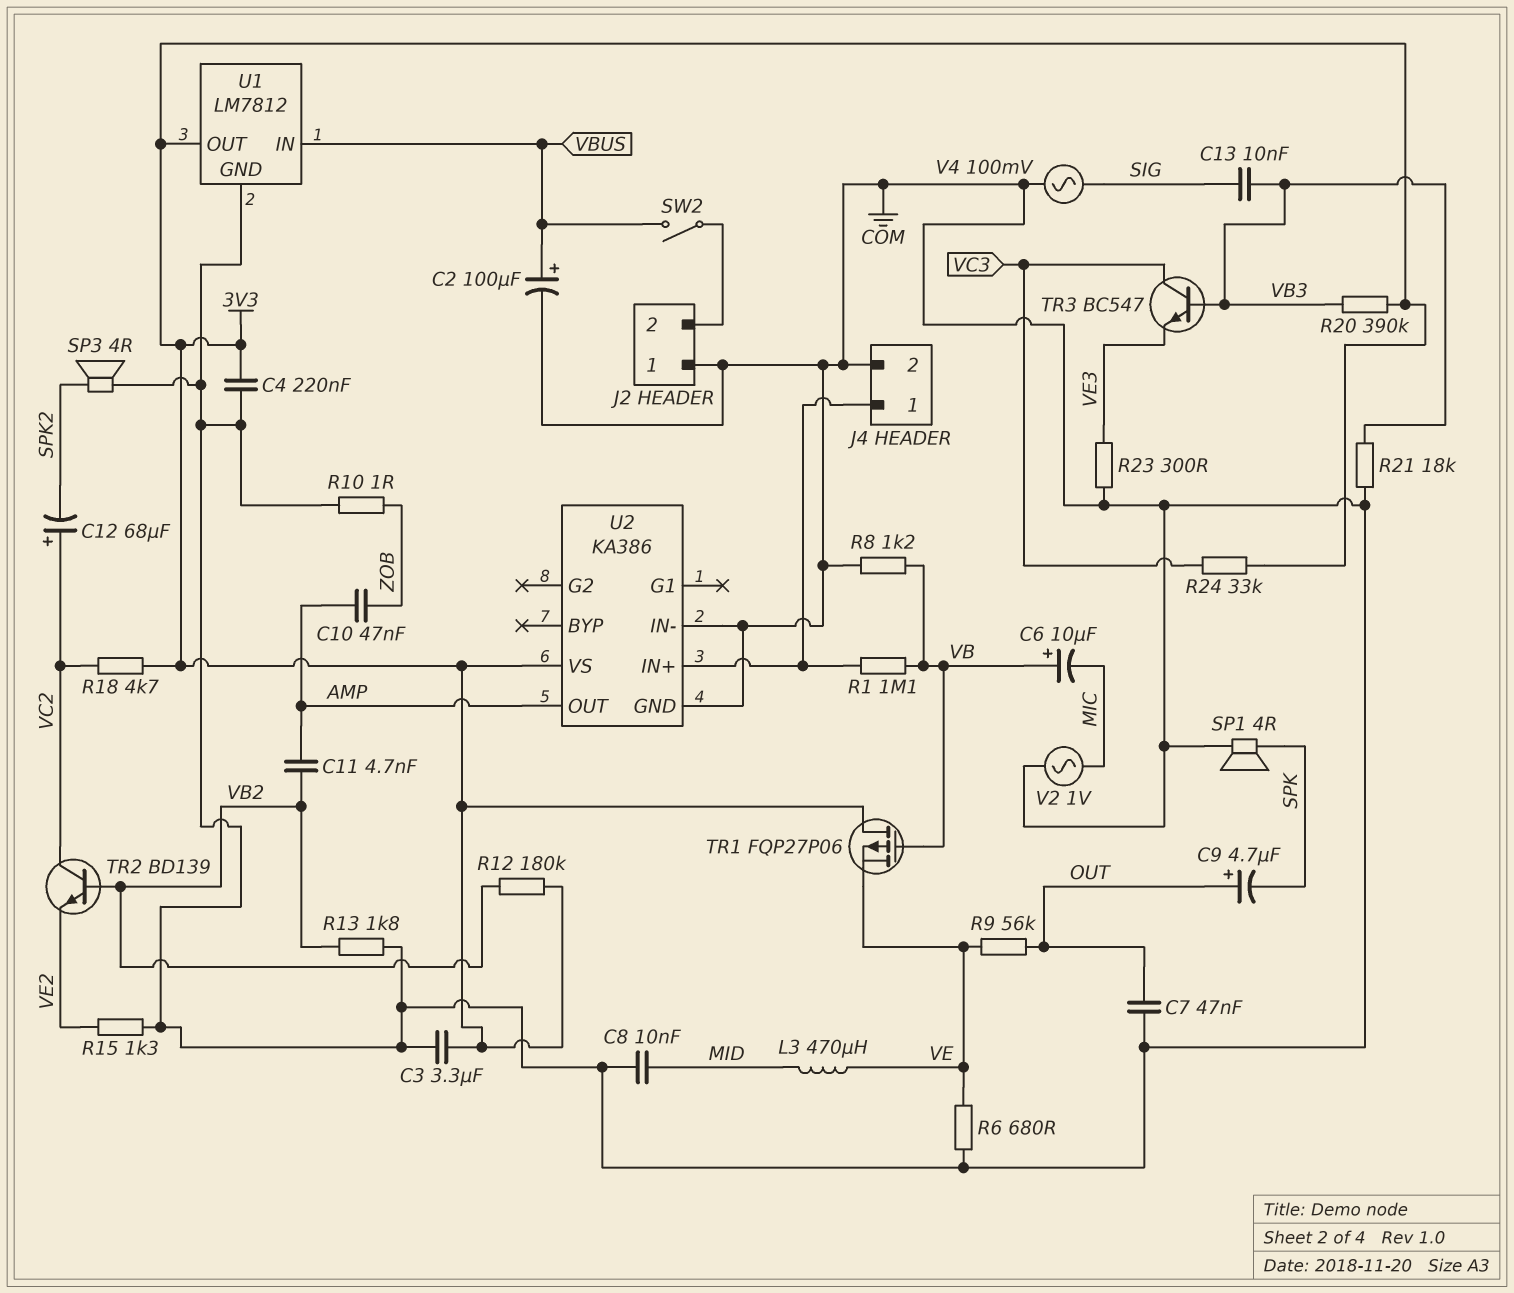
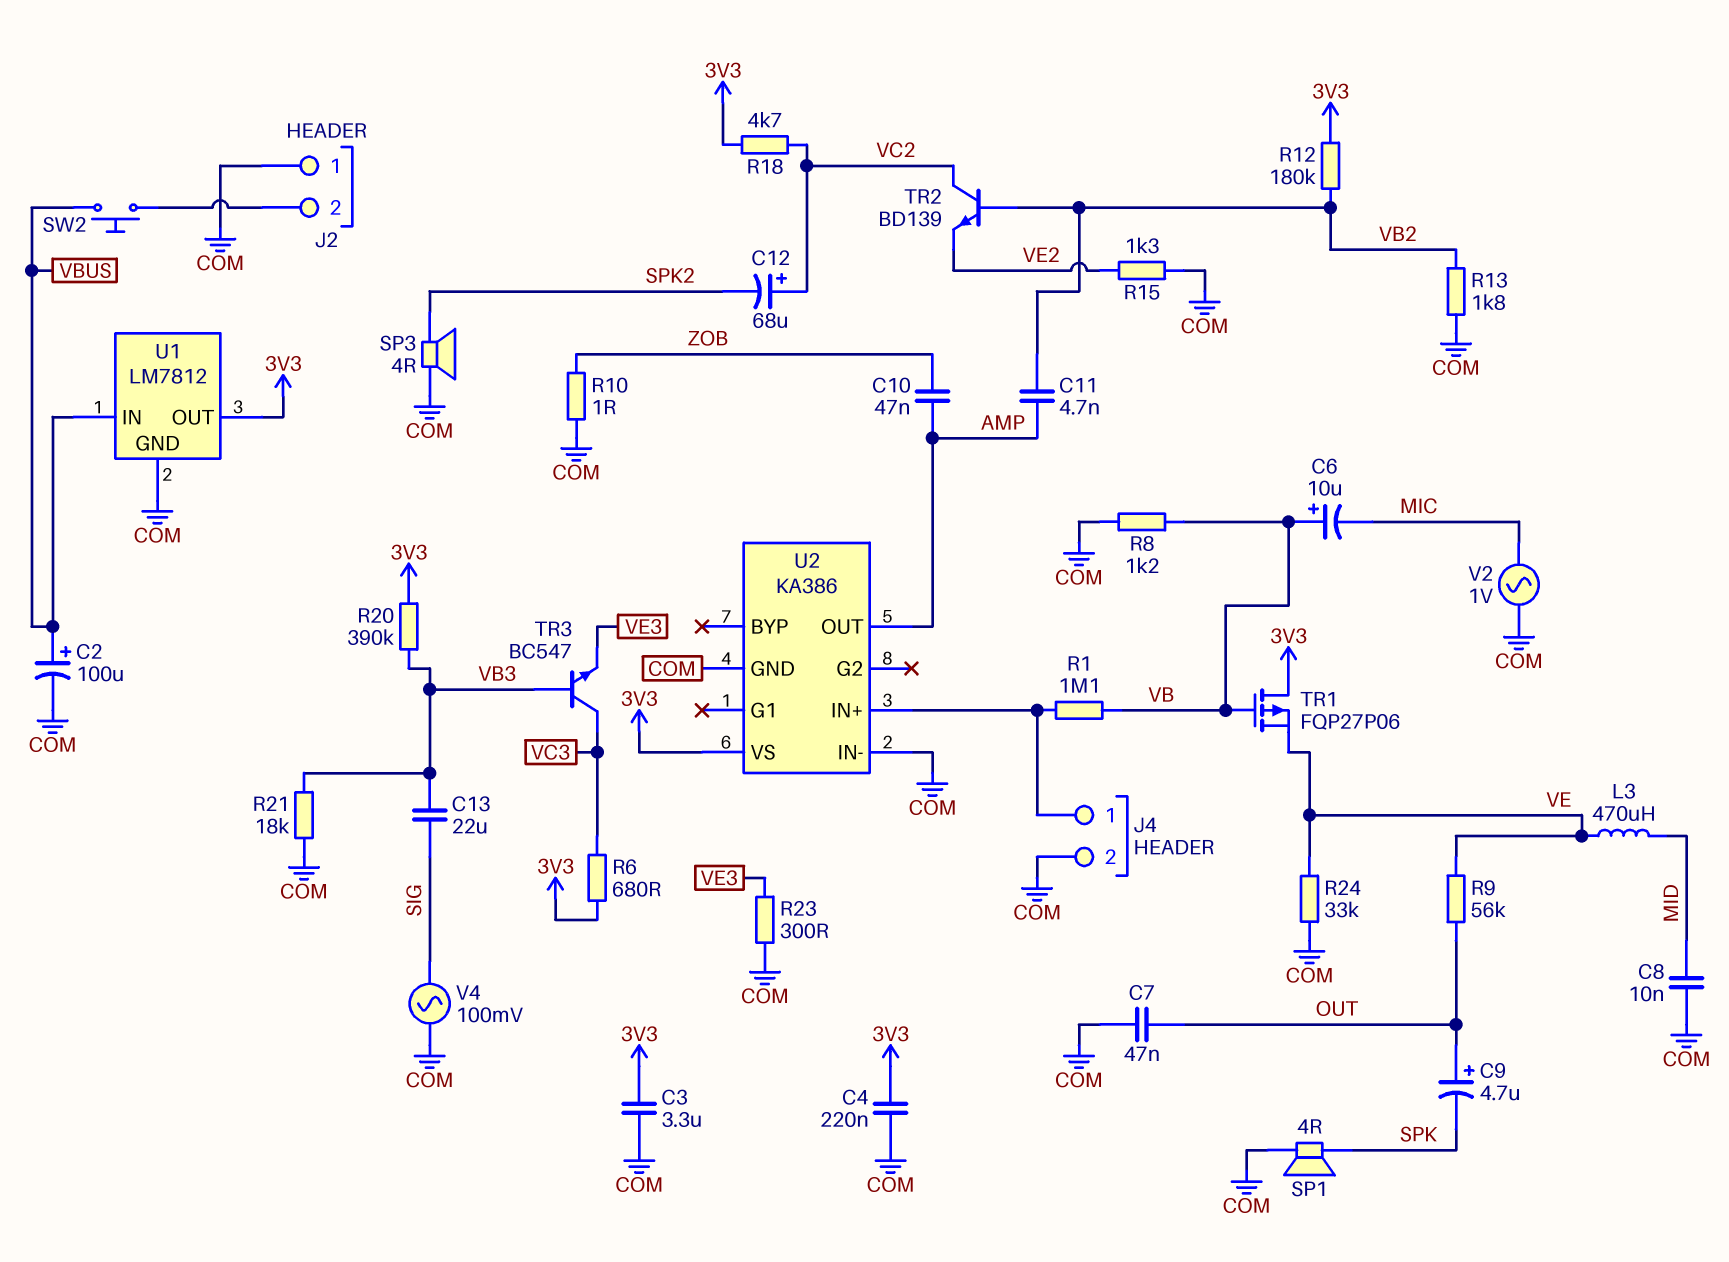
C13: 10nF (SIG, VB3) -> 22uF (SIG, VB3)
R6: 680 (COM, VE) -> 680 (3V3, VC3)
R24: 33k (3V3, VC3) -> 33k (COM, VE)
SW2: switch (J2/2, VBUS) -> button (J2/2, VBUS)

